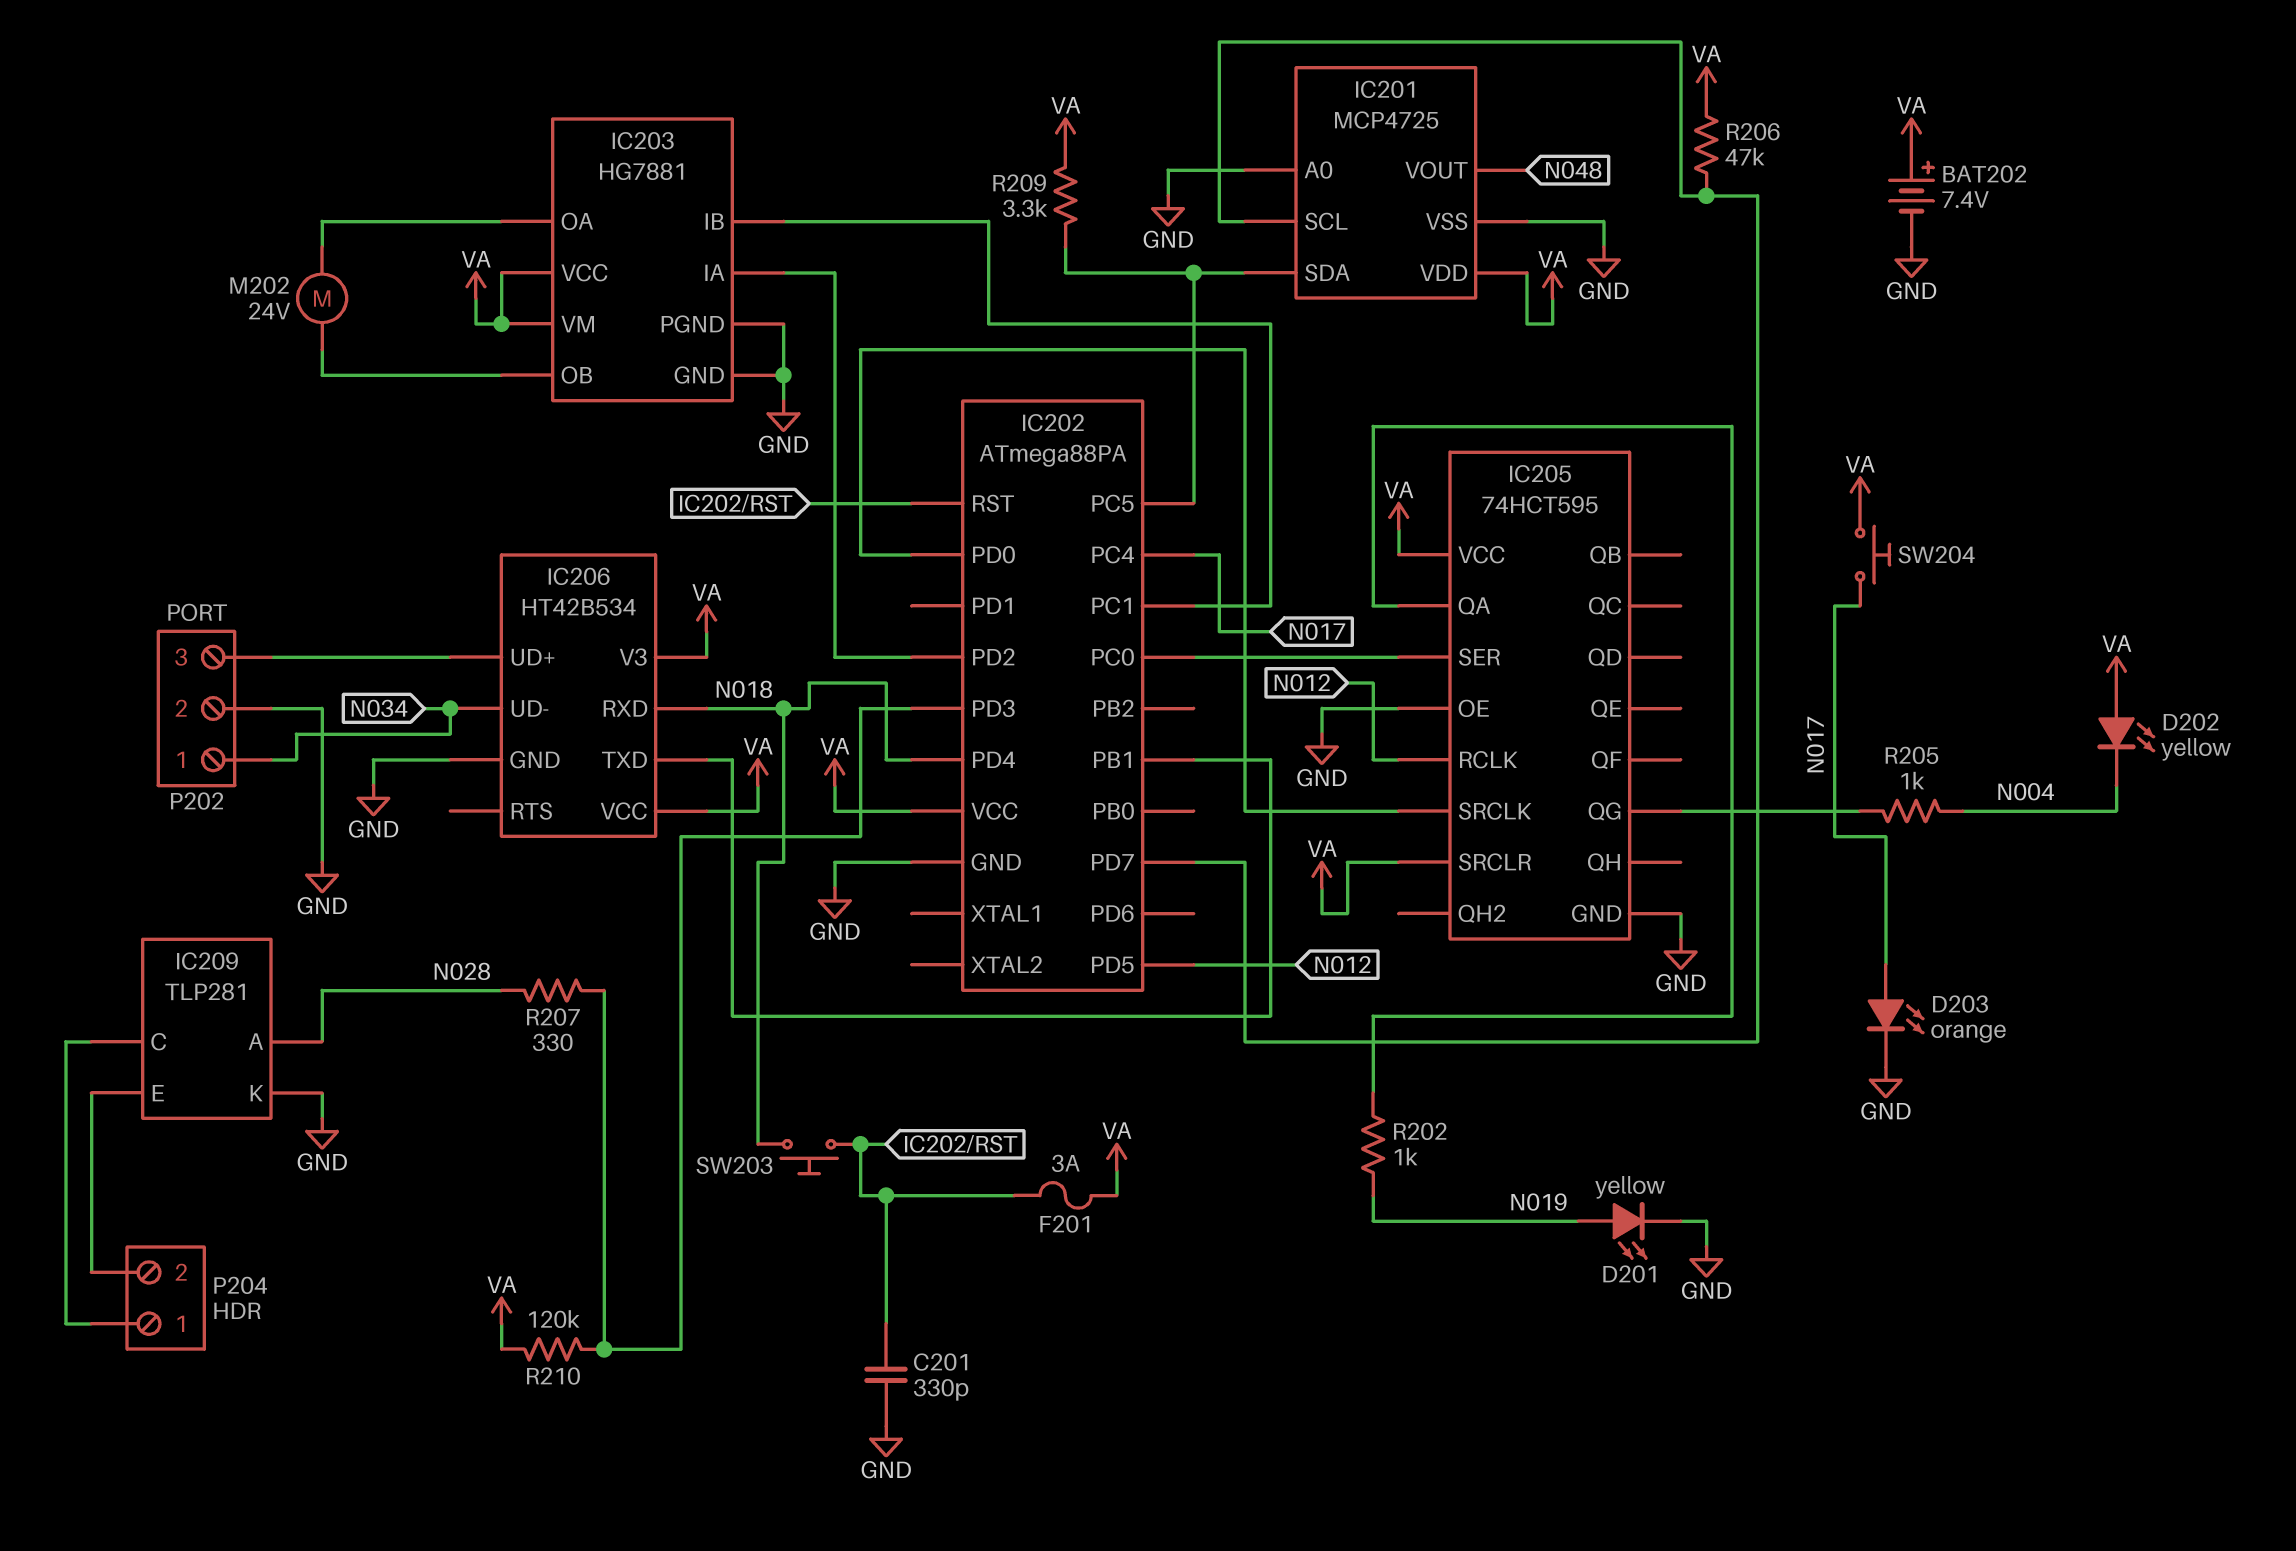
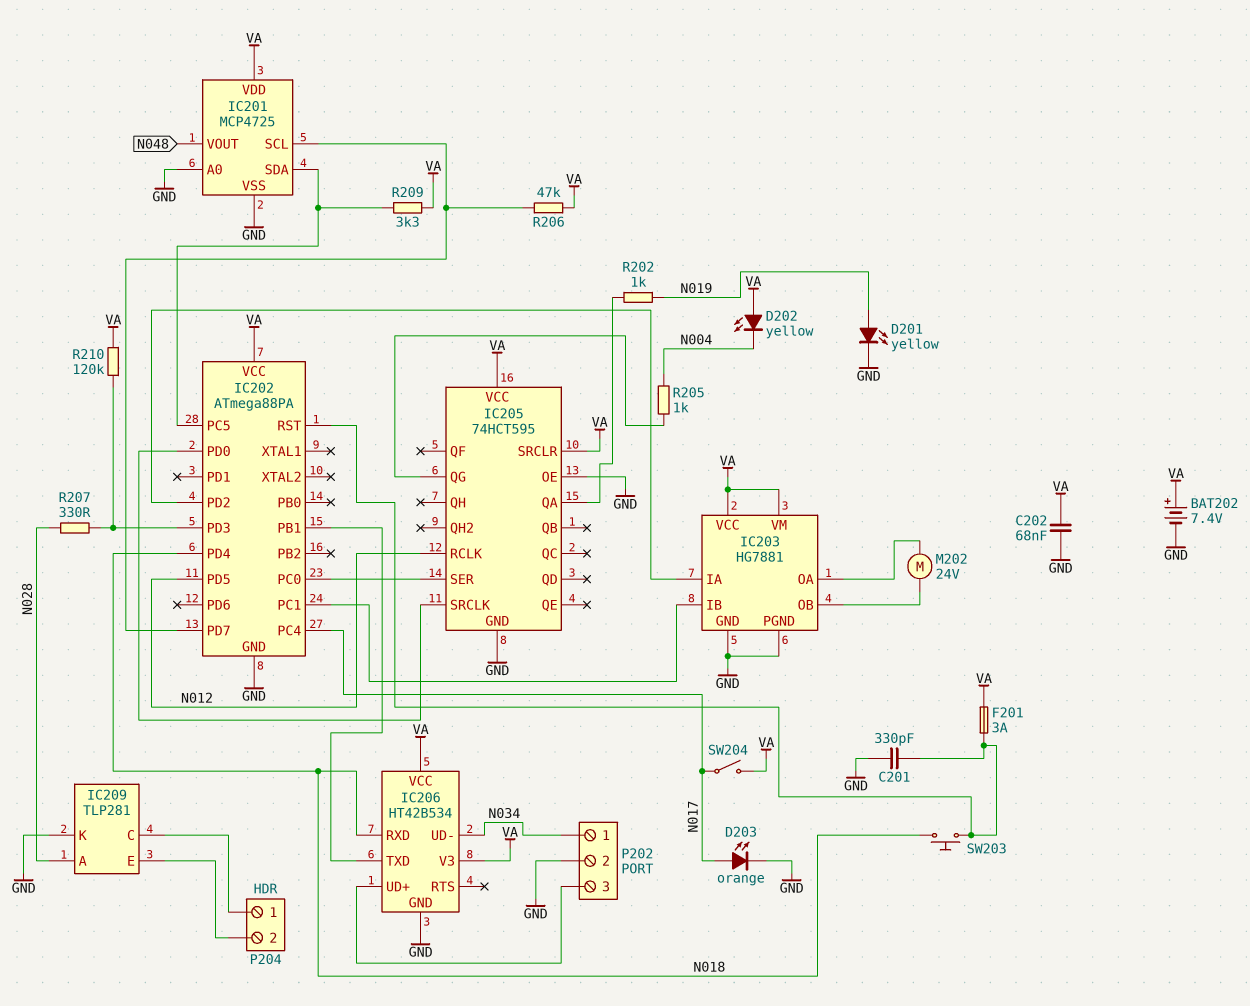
C202: none -> 68nF (GND, VA)
SW204: button (N017, VA) -> switch (N017, VA)

